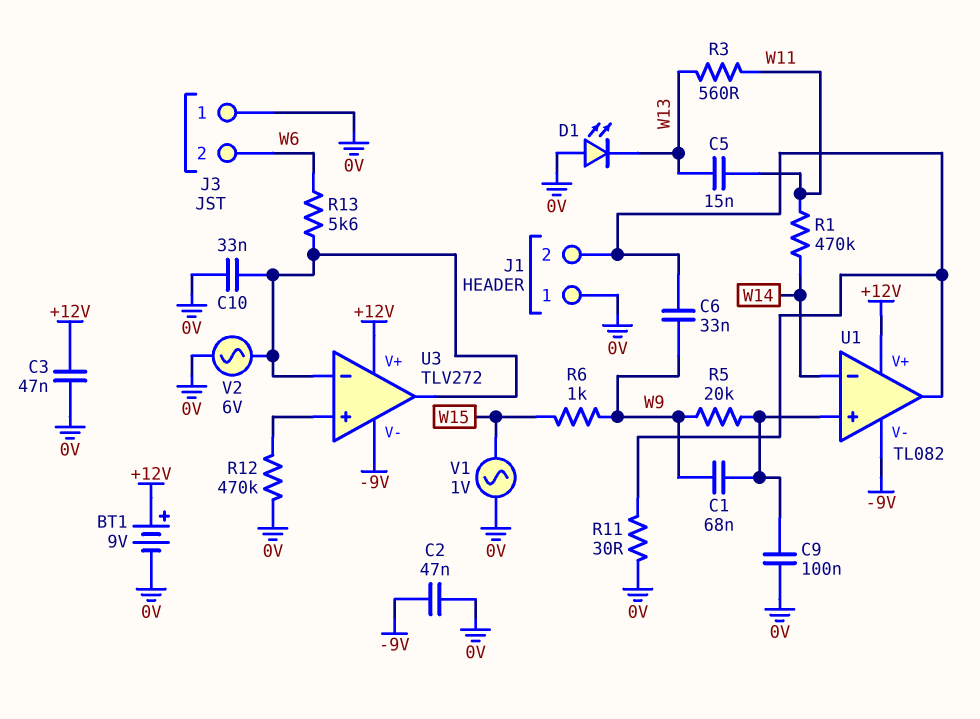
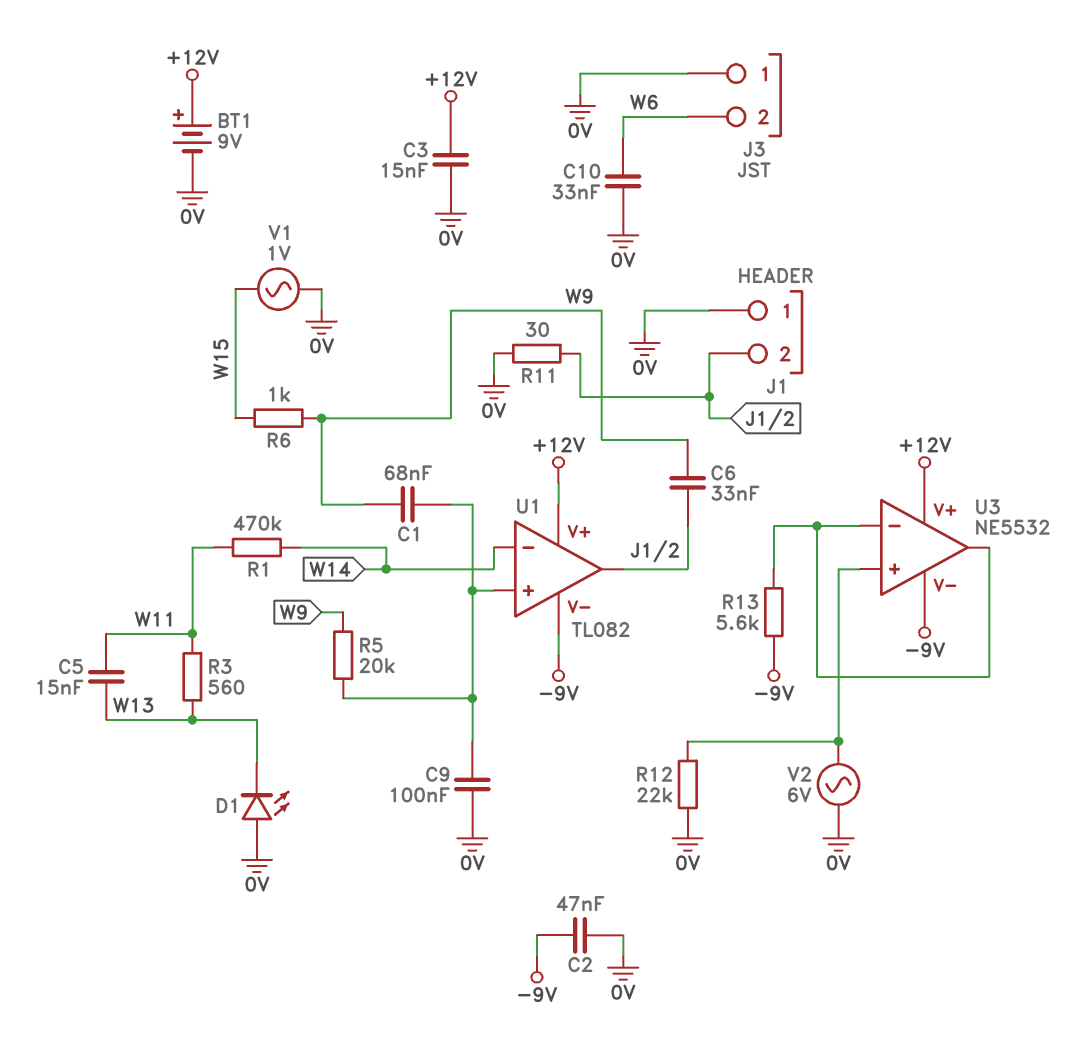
C3: 47nF (+12V, 0V) -> 15nF (+12V, 0V)
C10: 33nF (0V, U3/in-) -> 33nF (0V, W6)
R12: 470k (0V, U3/in+) -> 22k (0V, U3/in+)
R13: 5.6k (U3/in-, W6) -> 5.6k (-9V, U3/in-)
U3: TLV272 -> NE5532
V2: AC 6V (0V, U3/in-) -> AC 6V (0V, U3/in+)

